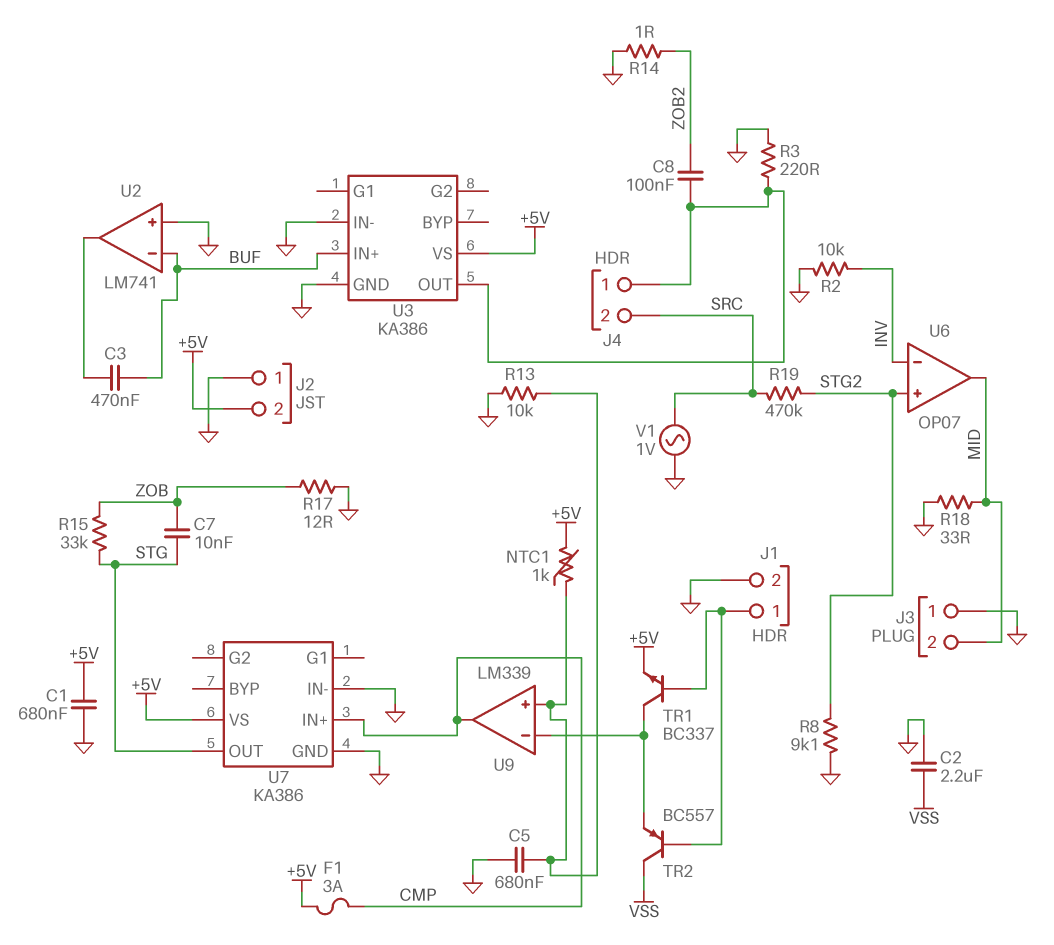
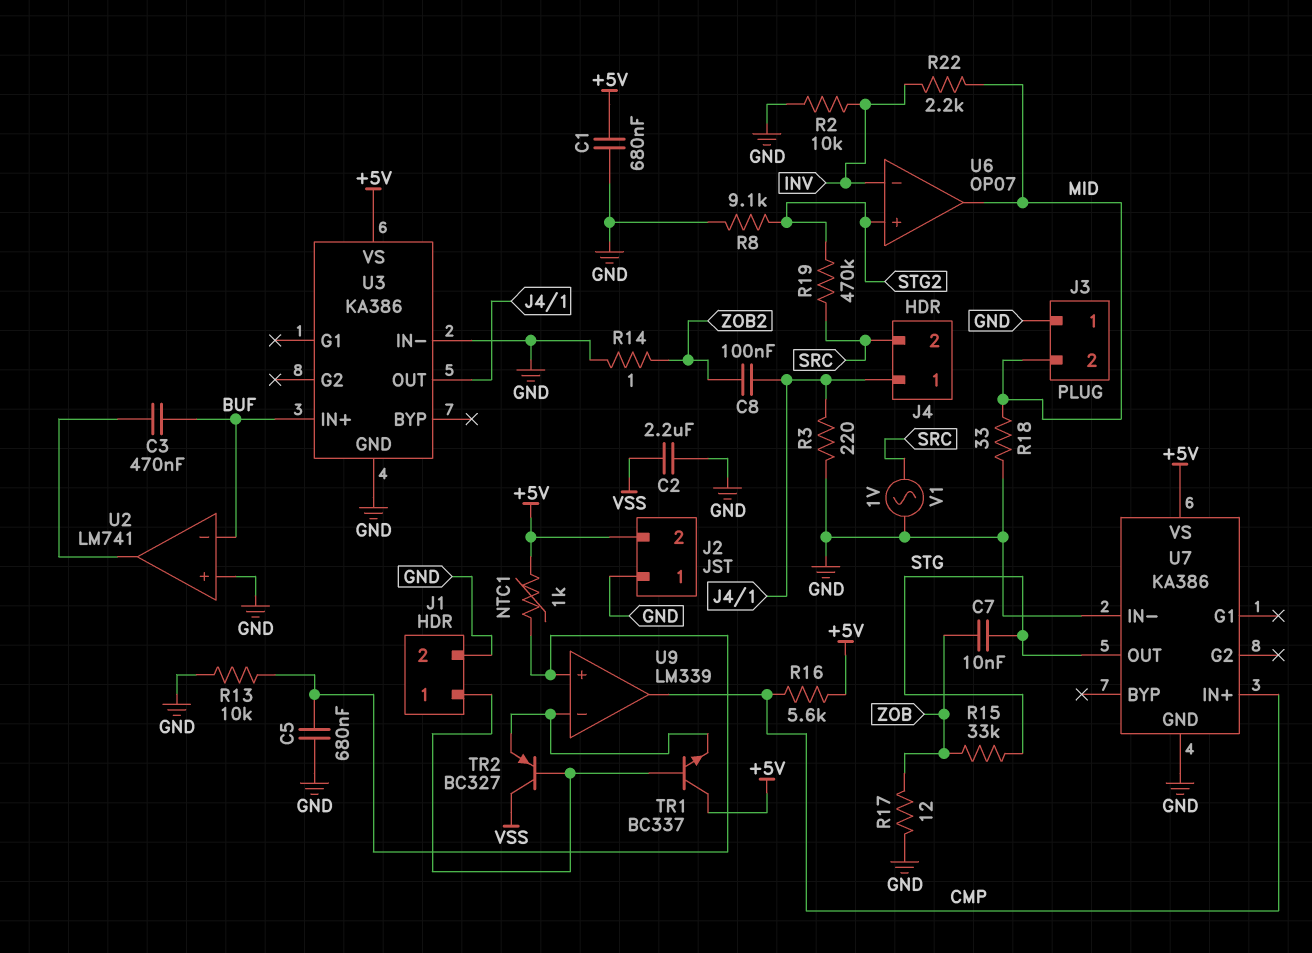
F1: 3A (+5V, CMP) -> none
R16: none -> 5.6k (+5V, CMP)
R22: none -> 2.2k (INV, MID)
TR1: NPN BC337 (B J1/1, C U9/in-, E +5V) -> NPN BC337 (B J1/1, C +5V, E U9/in-)
TR2: PNP BC557 (B J1/1, C VSS, E U9/in-) -> PNP BC327 (B J1/1, C VSS, E U9/in-)

